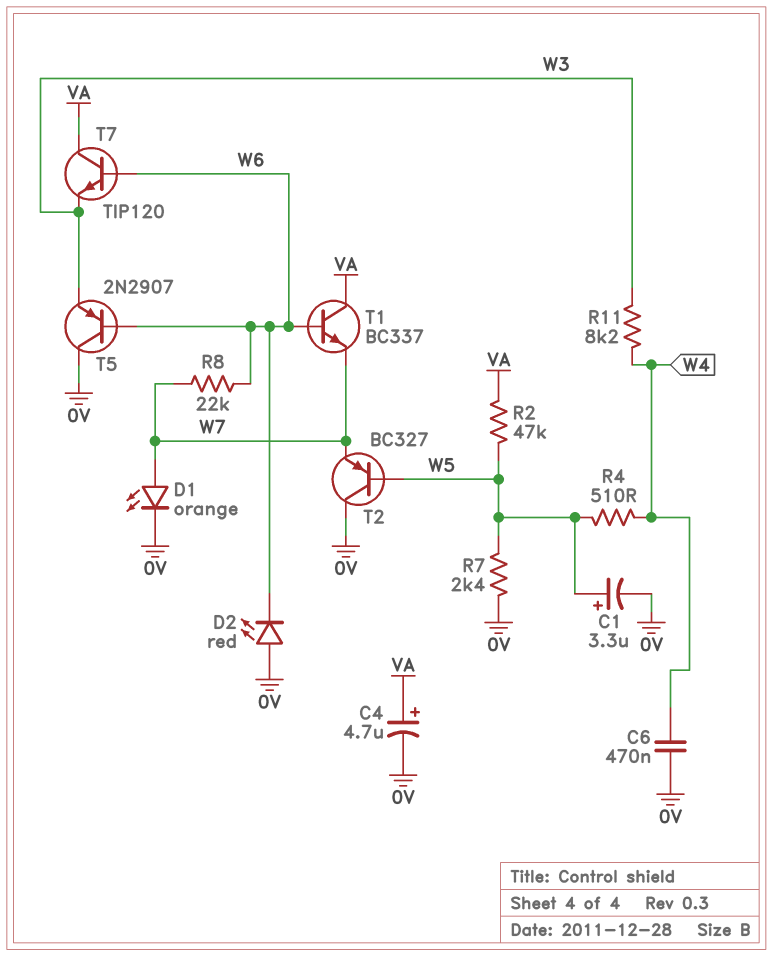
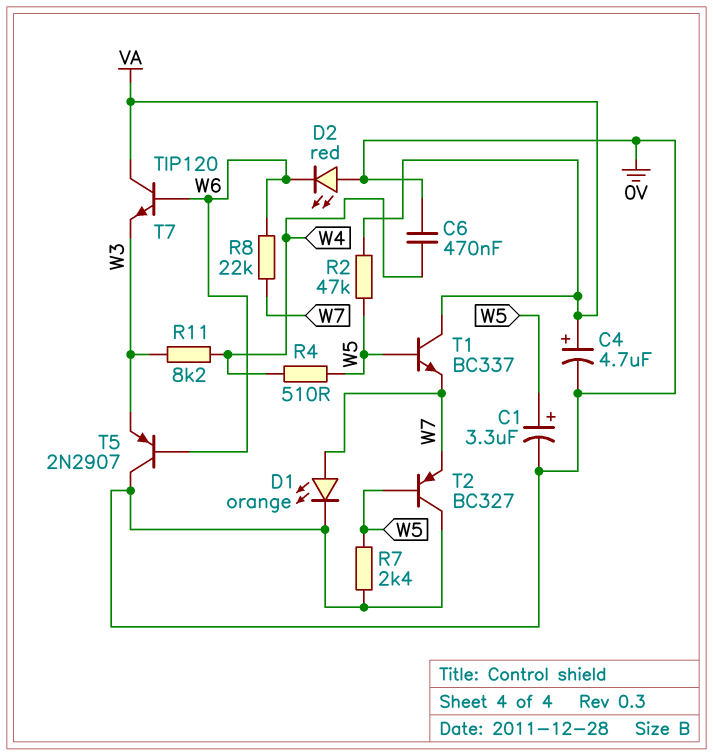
T1: NPN BC337 (B W6, C VA, E W7) -> NPN BC337 (B W5, C VA, E W7)

